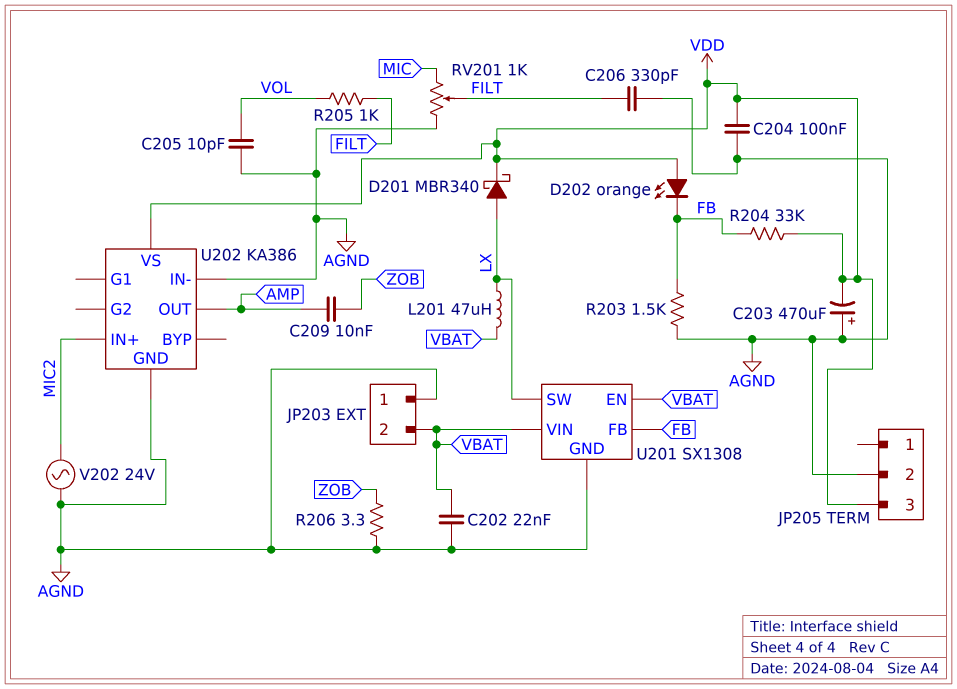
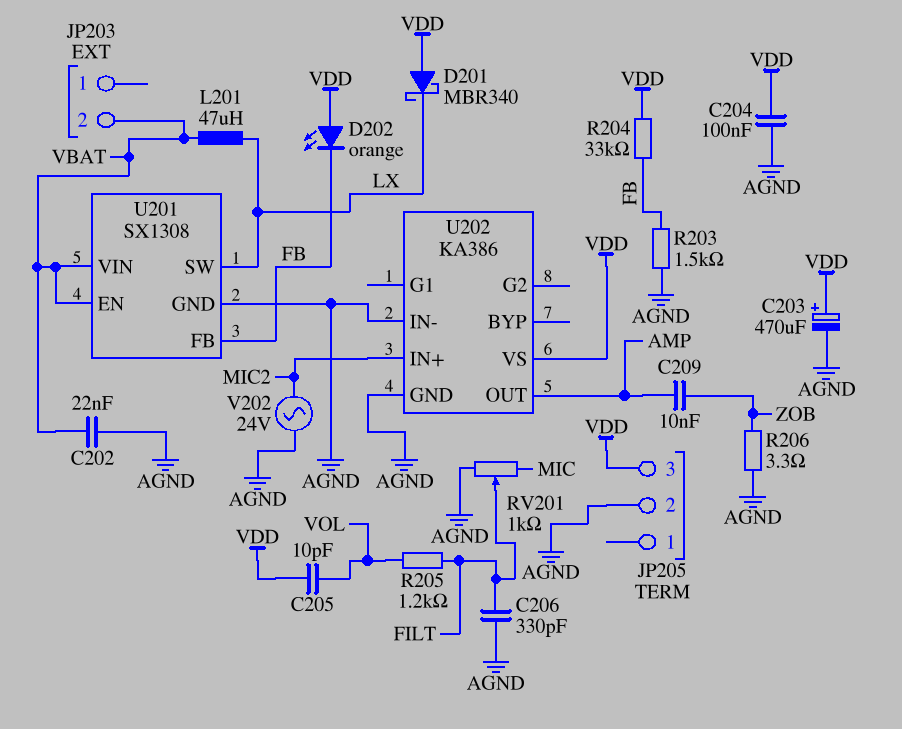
C203: 470uF (plus AGND, minus VDD) -> 470uF (plus VDD, minus AGND)
C205: 10pF (AGND, VOL) -> 10pF (VDD, VOL)
D201: schottky MBR340 (A LX, K VDD) -> schottky MBR340 (A VDD, K LX)
JP203 pin 1: AGND -> none
R205: 1k (FILT, VOL) -> 1.2k (FILT, VOL)

